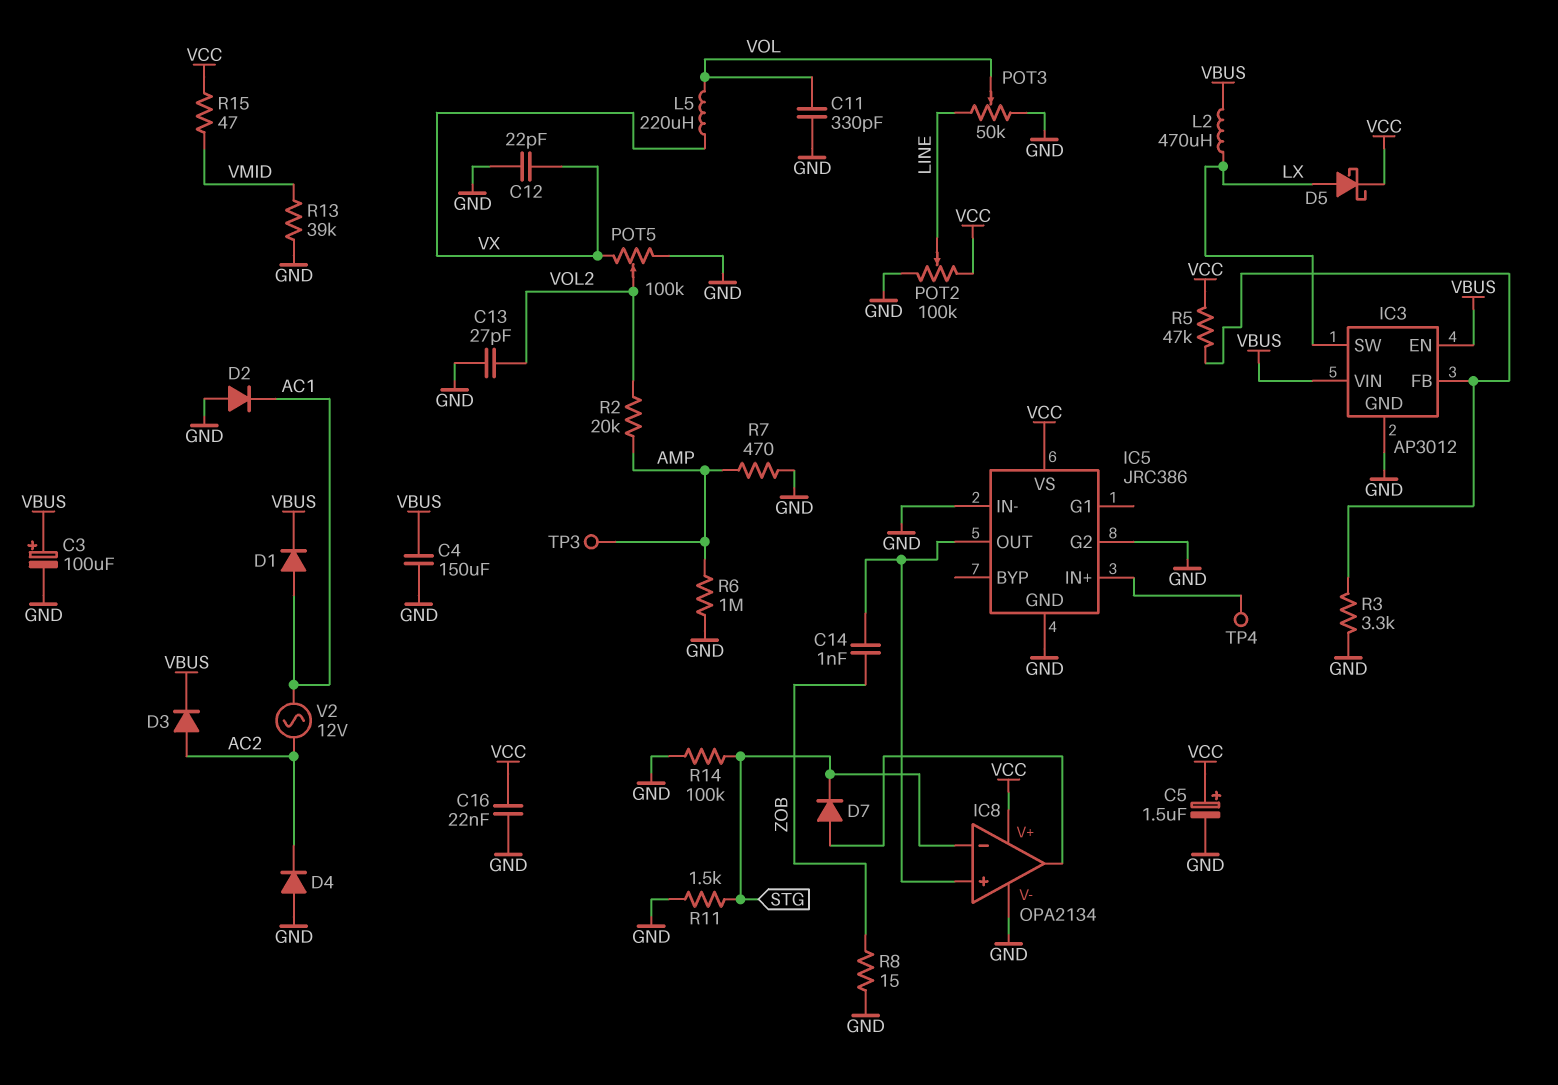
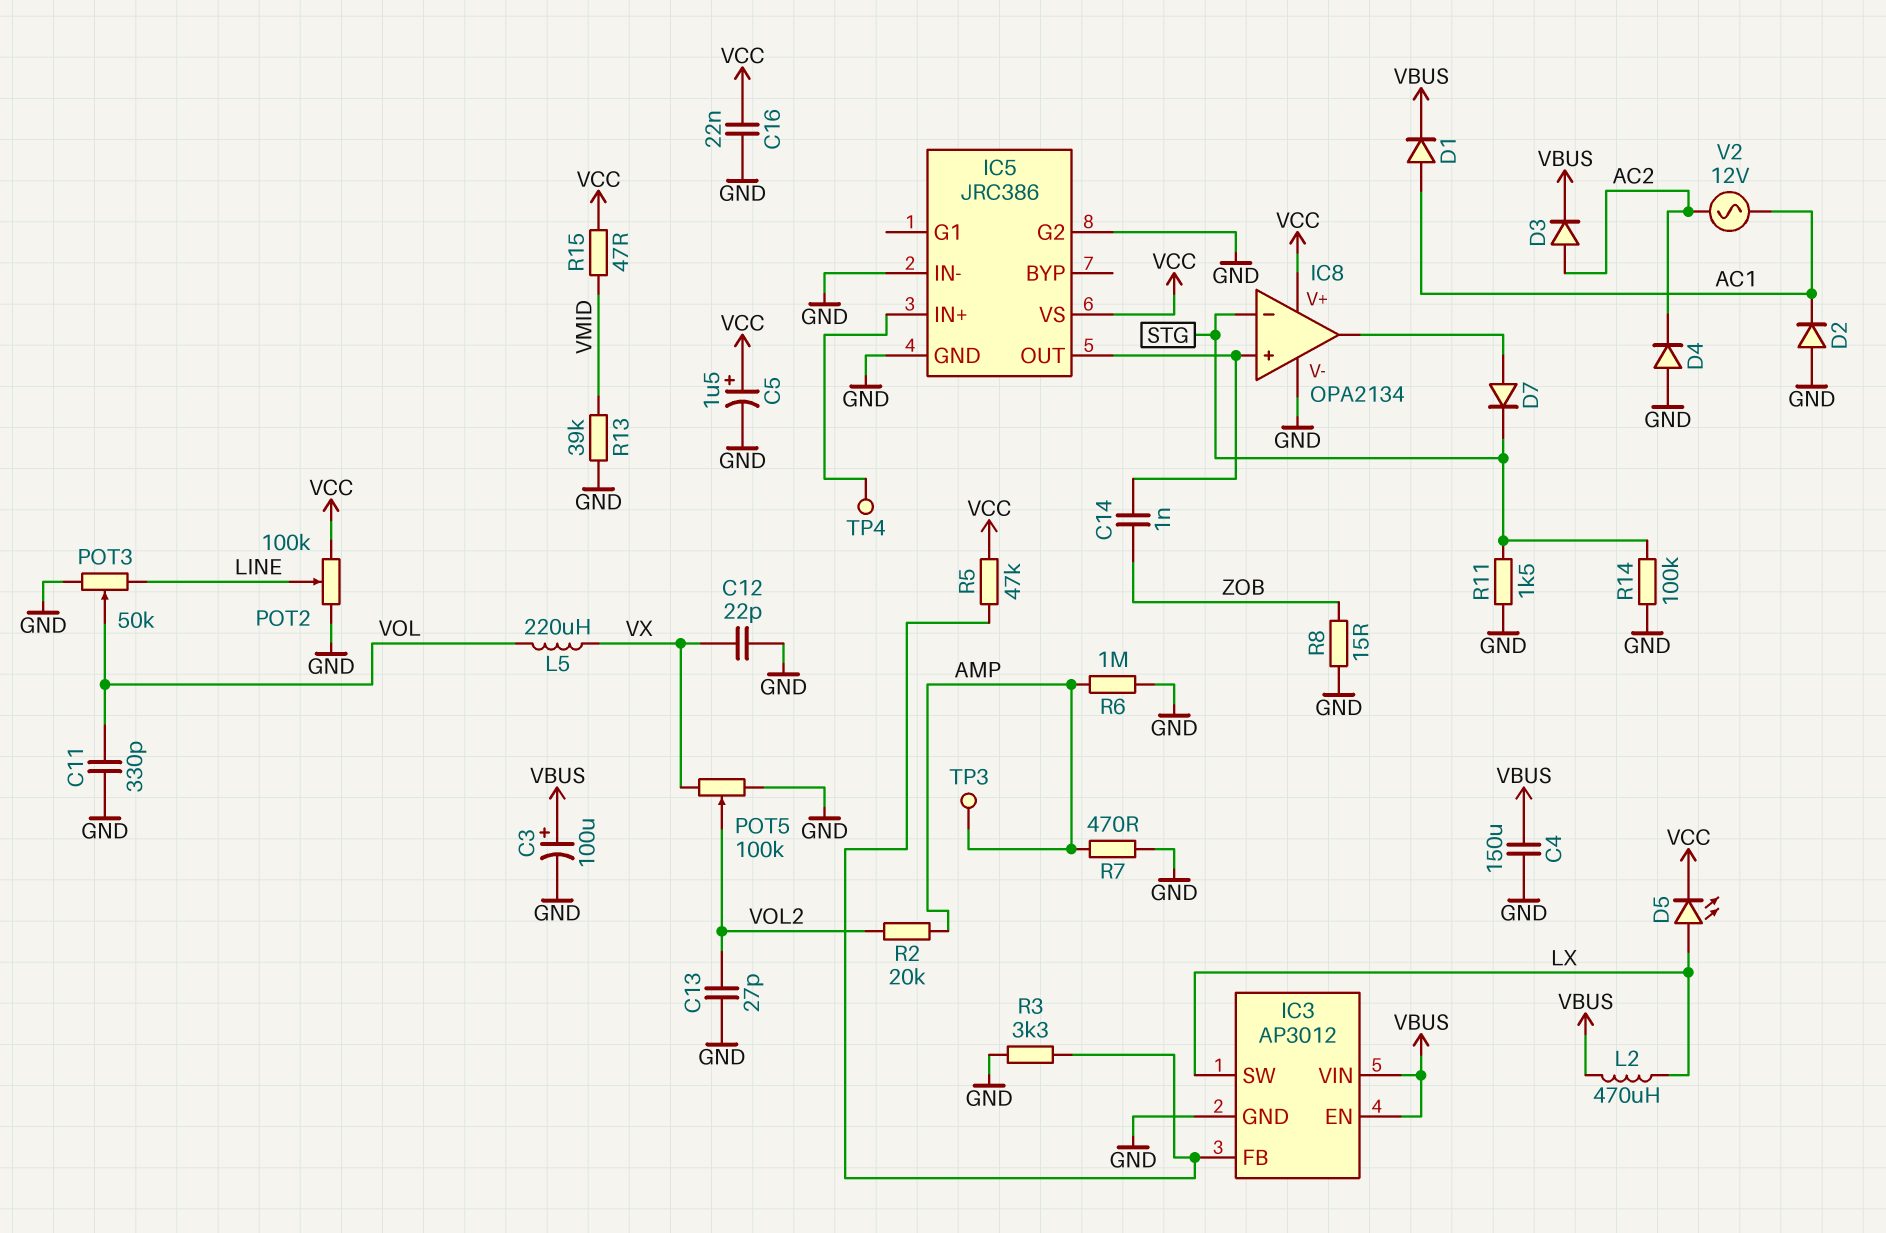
D5: schottky (A LX, K VCC) -> LED (A LX, K VCC)

